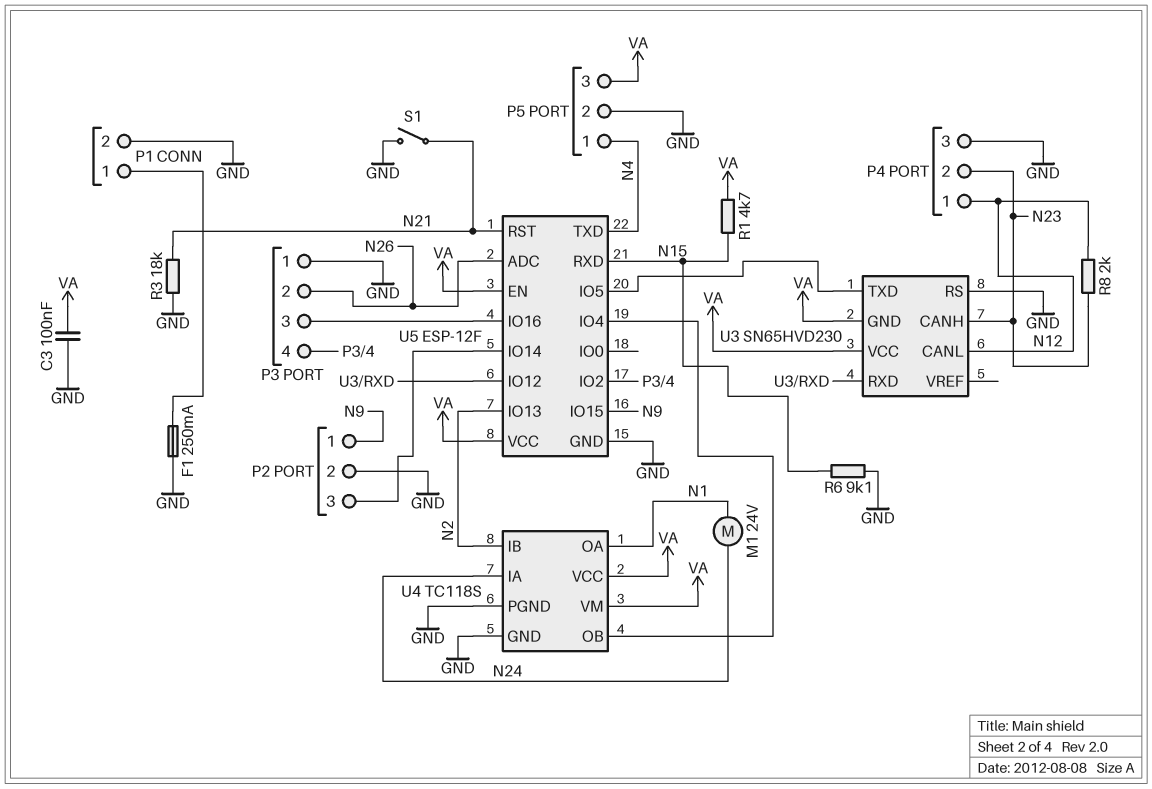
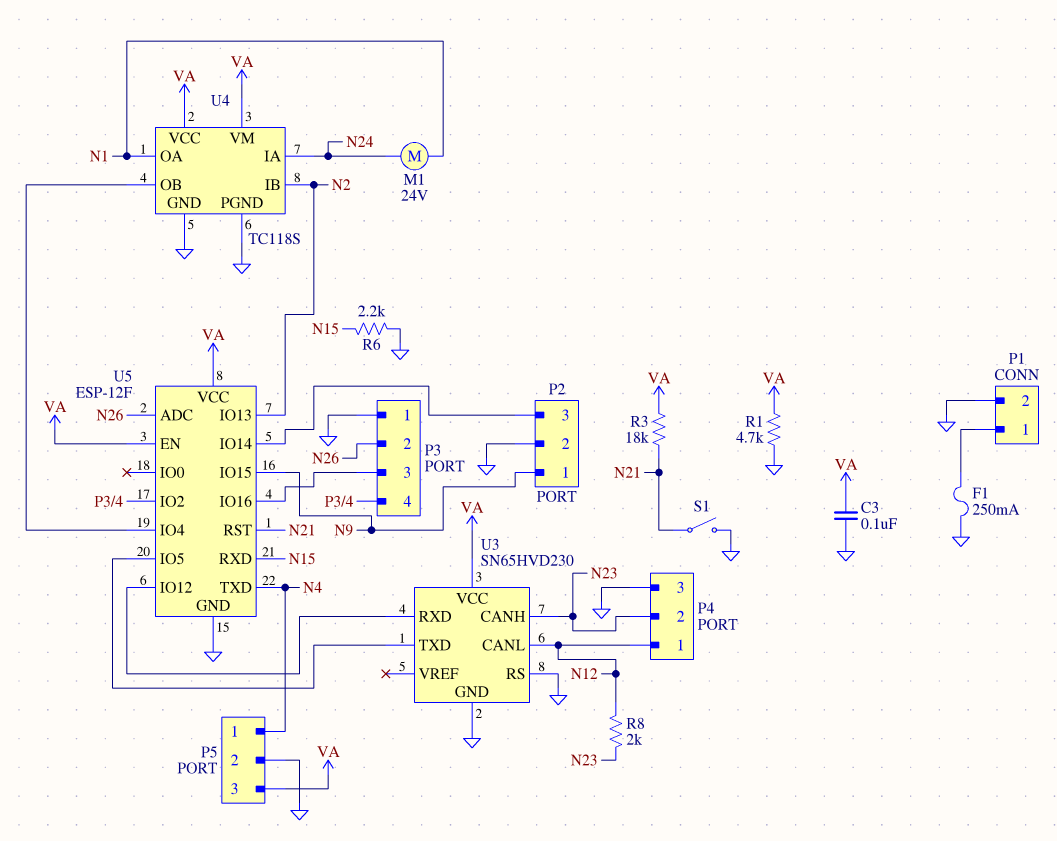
R1: 4.7k (N15, VA) -> 4.7k (GND, VA)
R3: 18k (GND, N21) -> 18k (N21, VA)
R6: 9.1k (GND, N15) -> 2.2k (GND, N15)
U3 pin GND: VA -> GND

